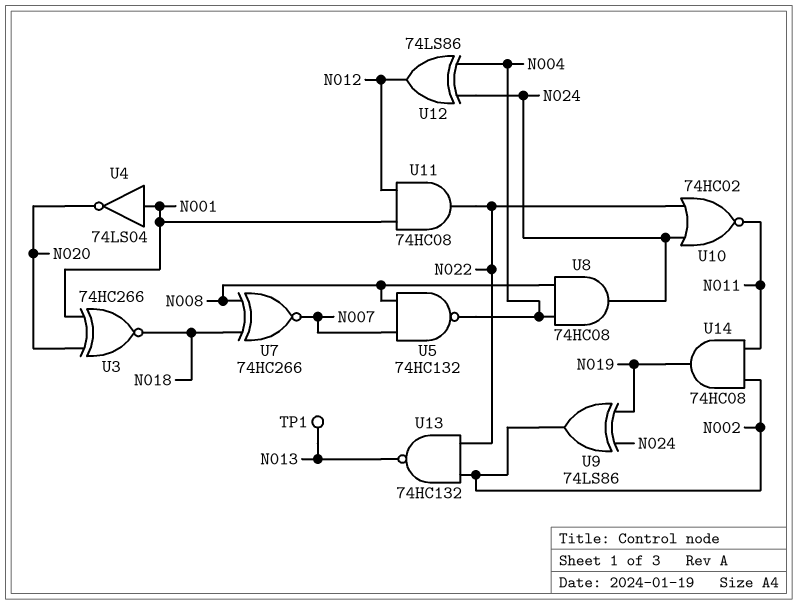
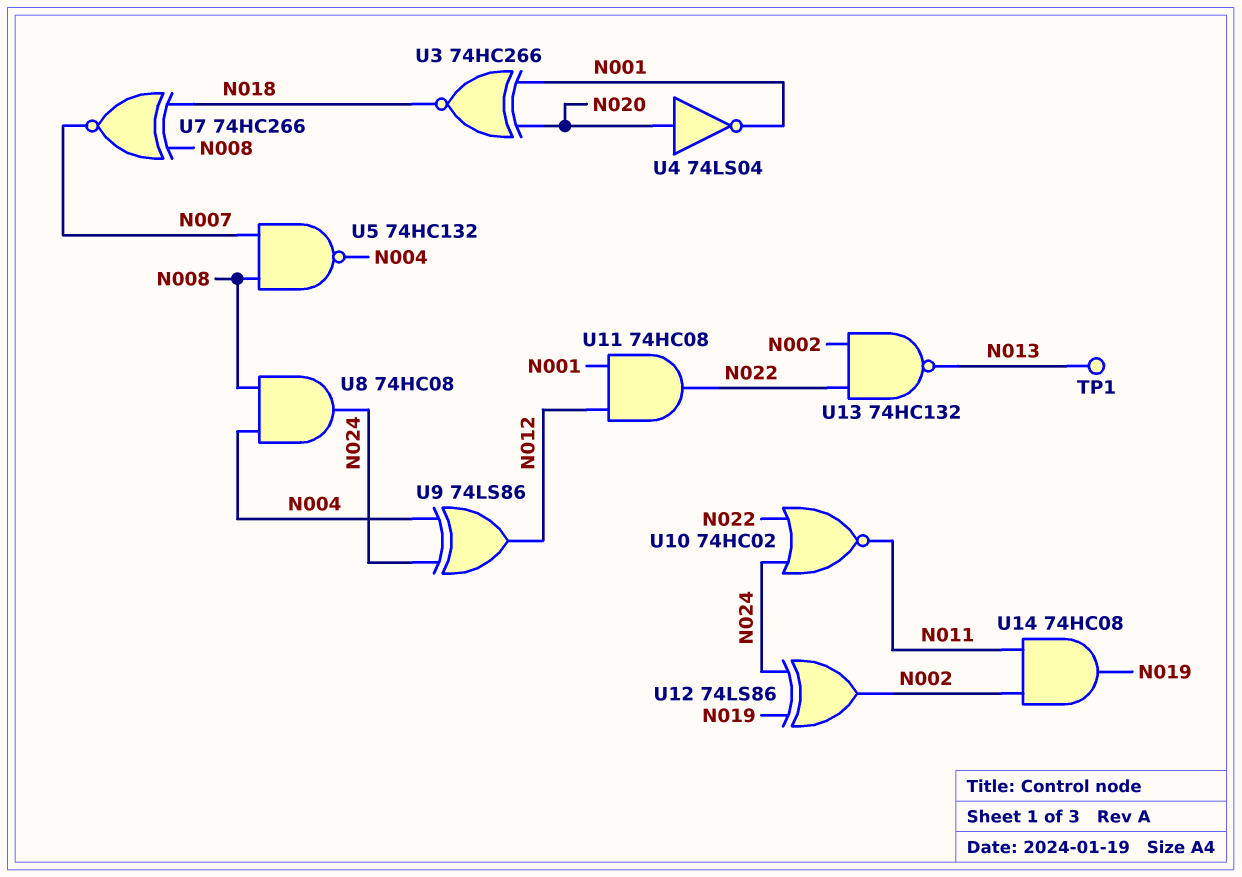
U4: NOT 74LS04 (in N001, out N020) -> NOT 74LS04 (in N020, out N001)
U9: XOR 74LS86 (in N019, in N024, out N002) -> XOR 74LS86 (in N004, in N024, out N012)
U12: XOR 74LS86 (in N004, in N024, out N012) -> XOR 74LS86 (in N019, in N024, out N002)

